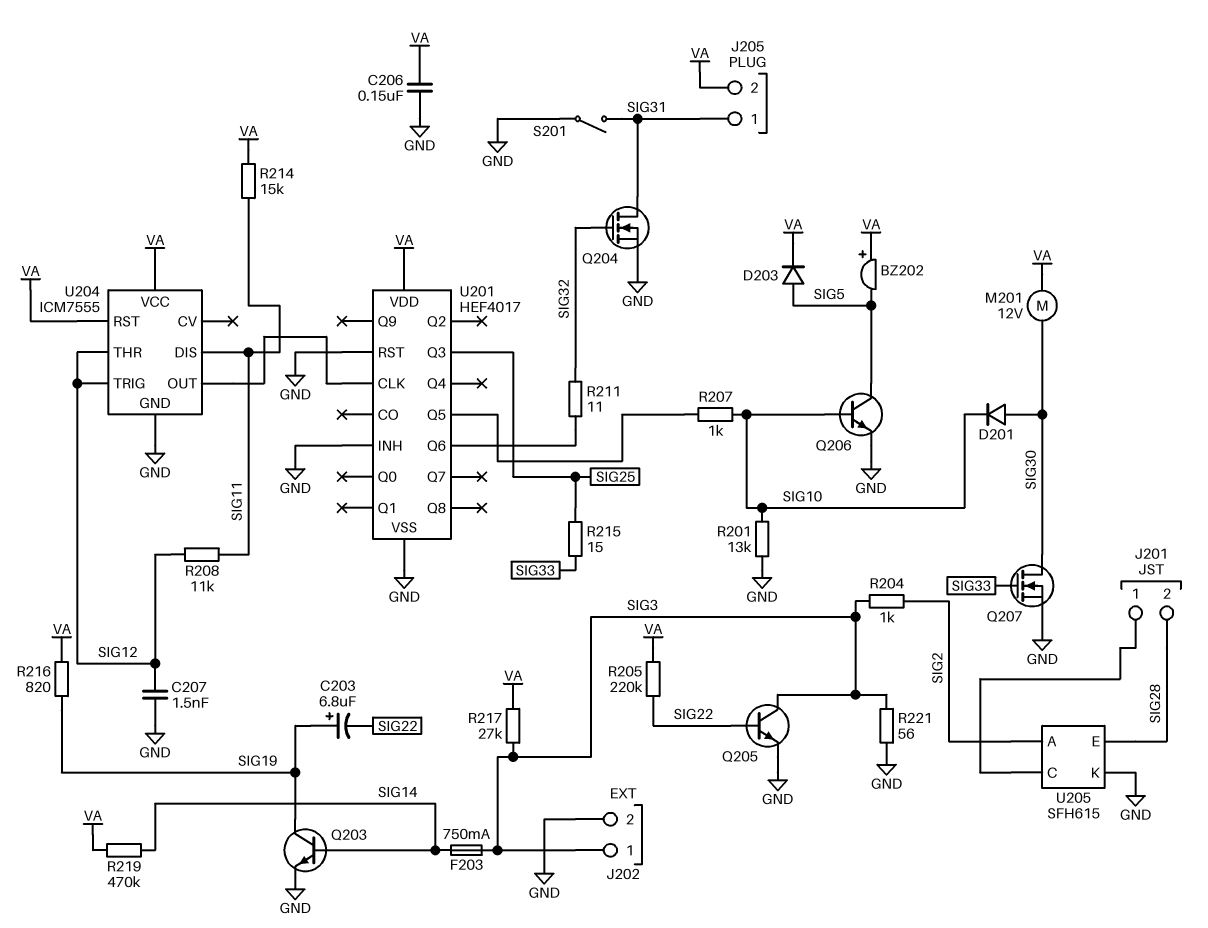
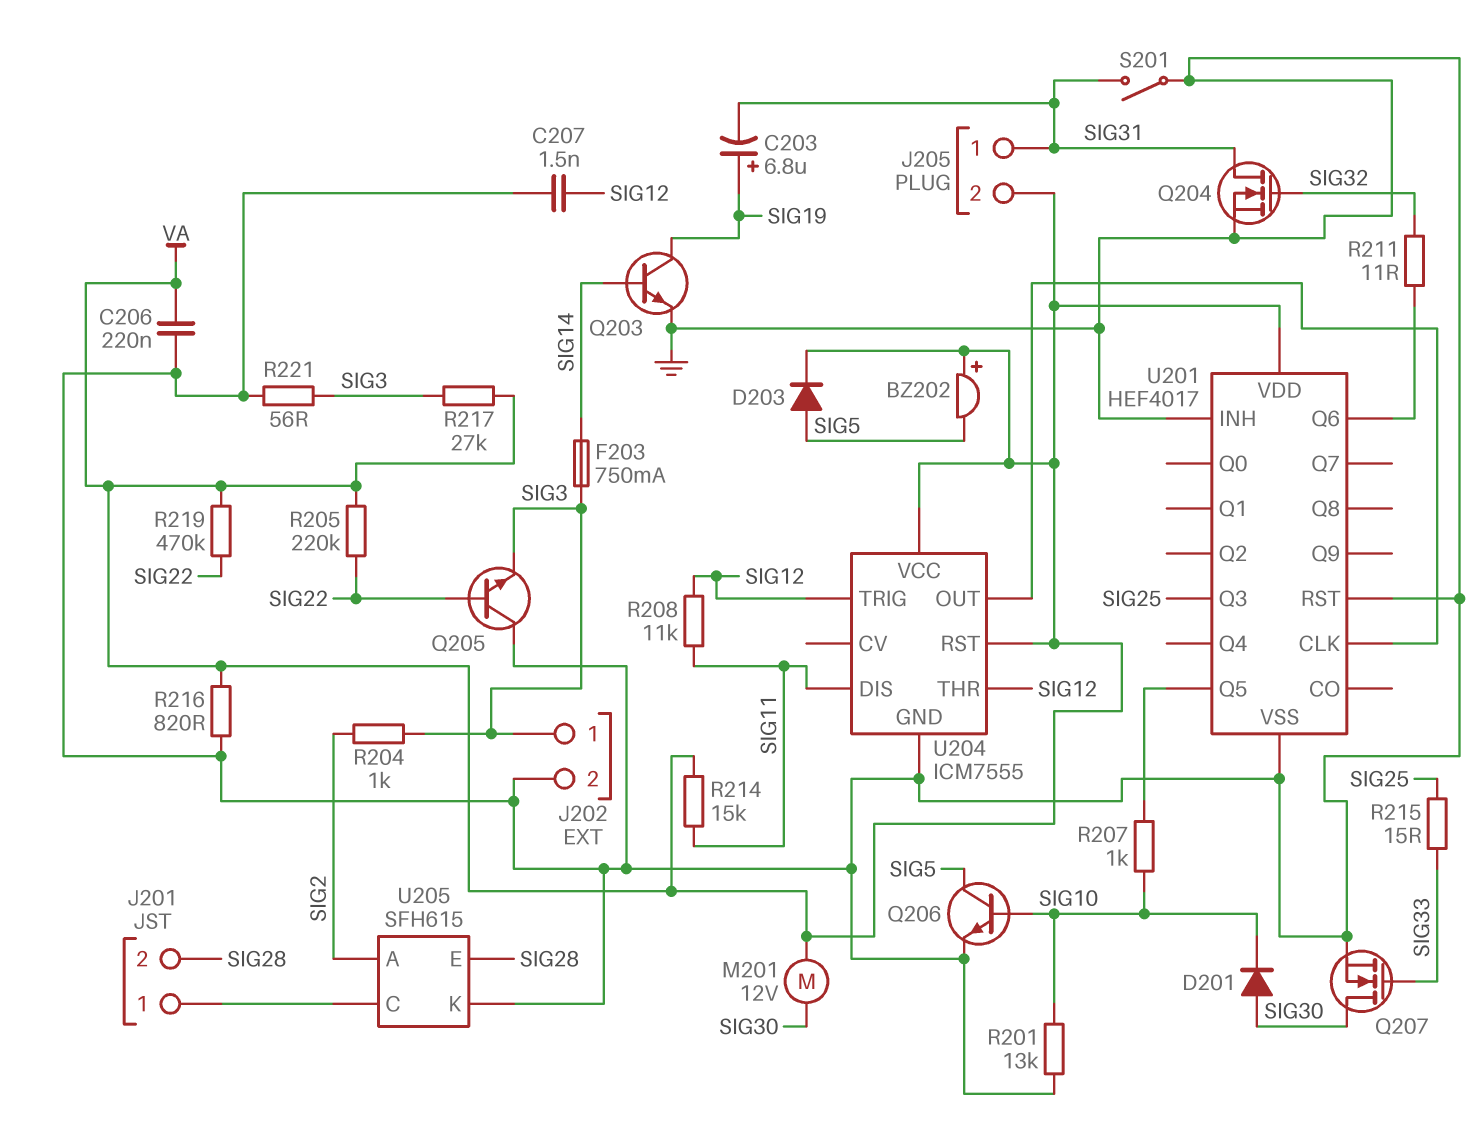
C203: 6.8uF (plus SIG19, minus SIG22) -> 6.8uF (plus SIG19, minus SIG31)
C206: 150nF (GND, VA) -> 220nF (GND, VA)
Q205: NPN (B SIG22, C SIG3, E GND) -> NPN (B SIG22, C GND, E SIG3)
R216: 820 (SIG19, VA) -> 820 (GND, VA)
R219: 470k (SIG14, VA) -> 470k (SIG22, VA)

